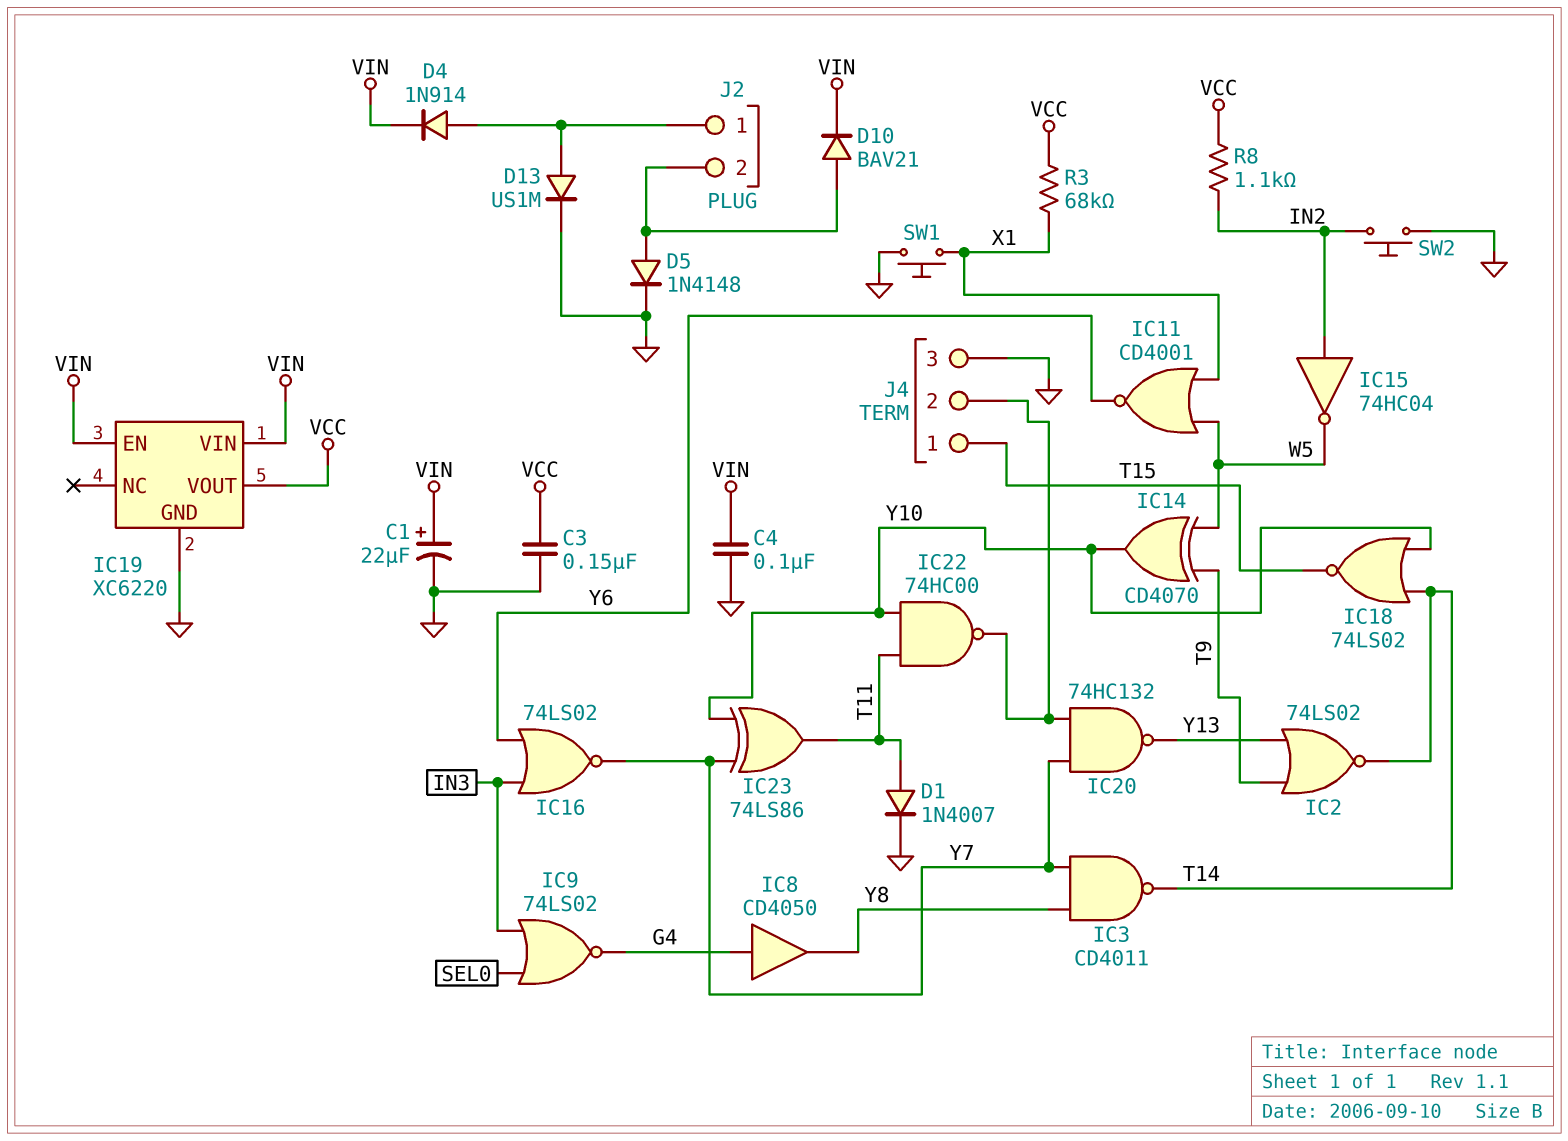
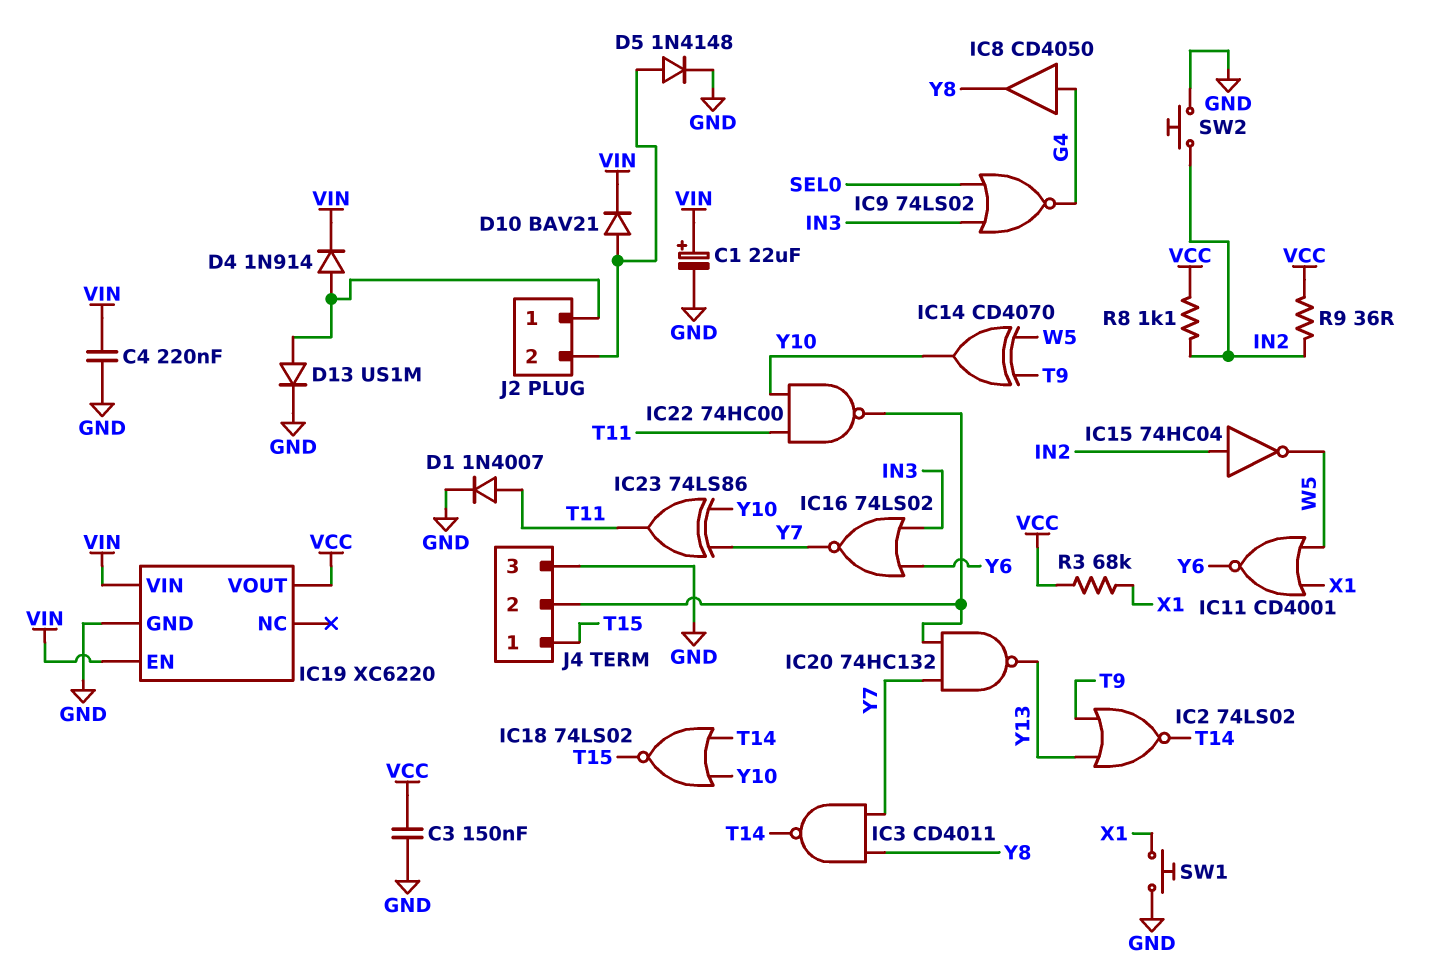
C4: 100nF (GND, VIN) -> 220nF (GND, VIN)
R9: none -> 36 (IN2, VCC)

